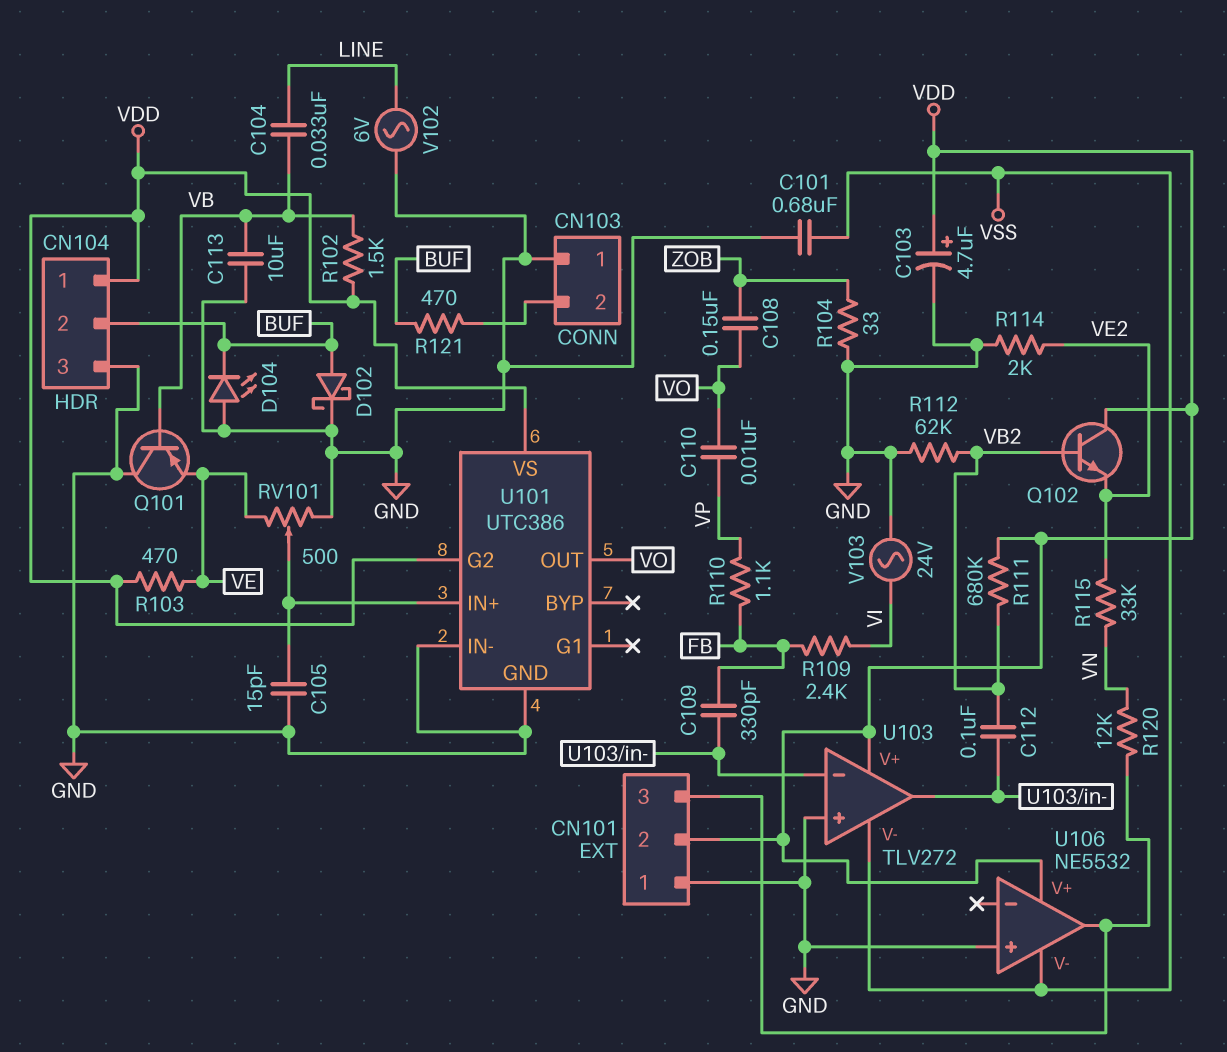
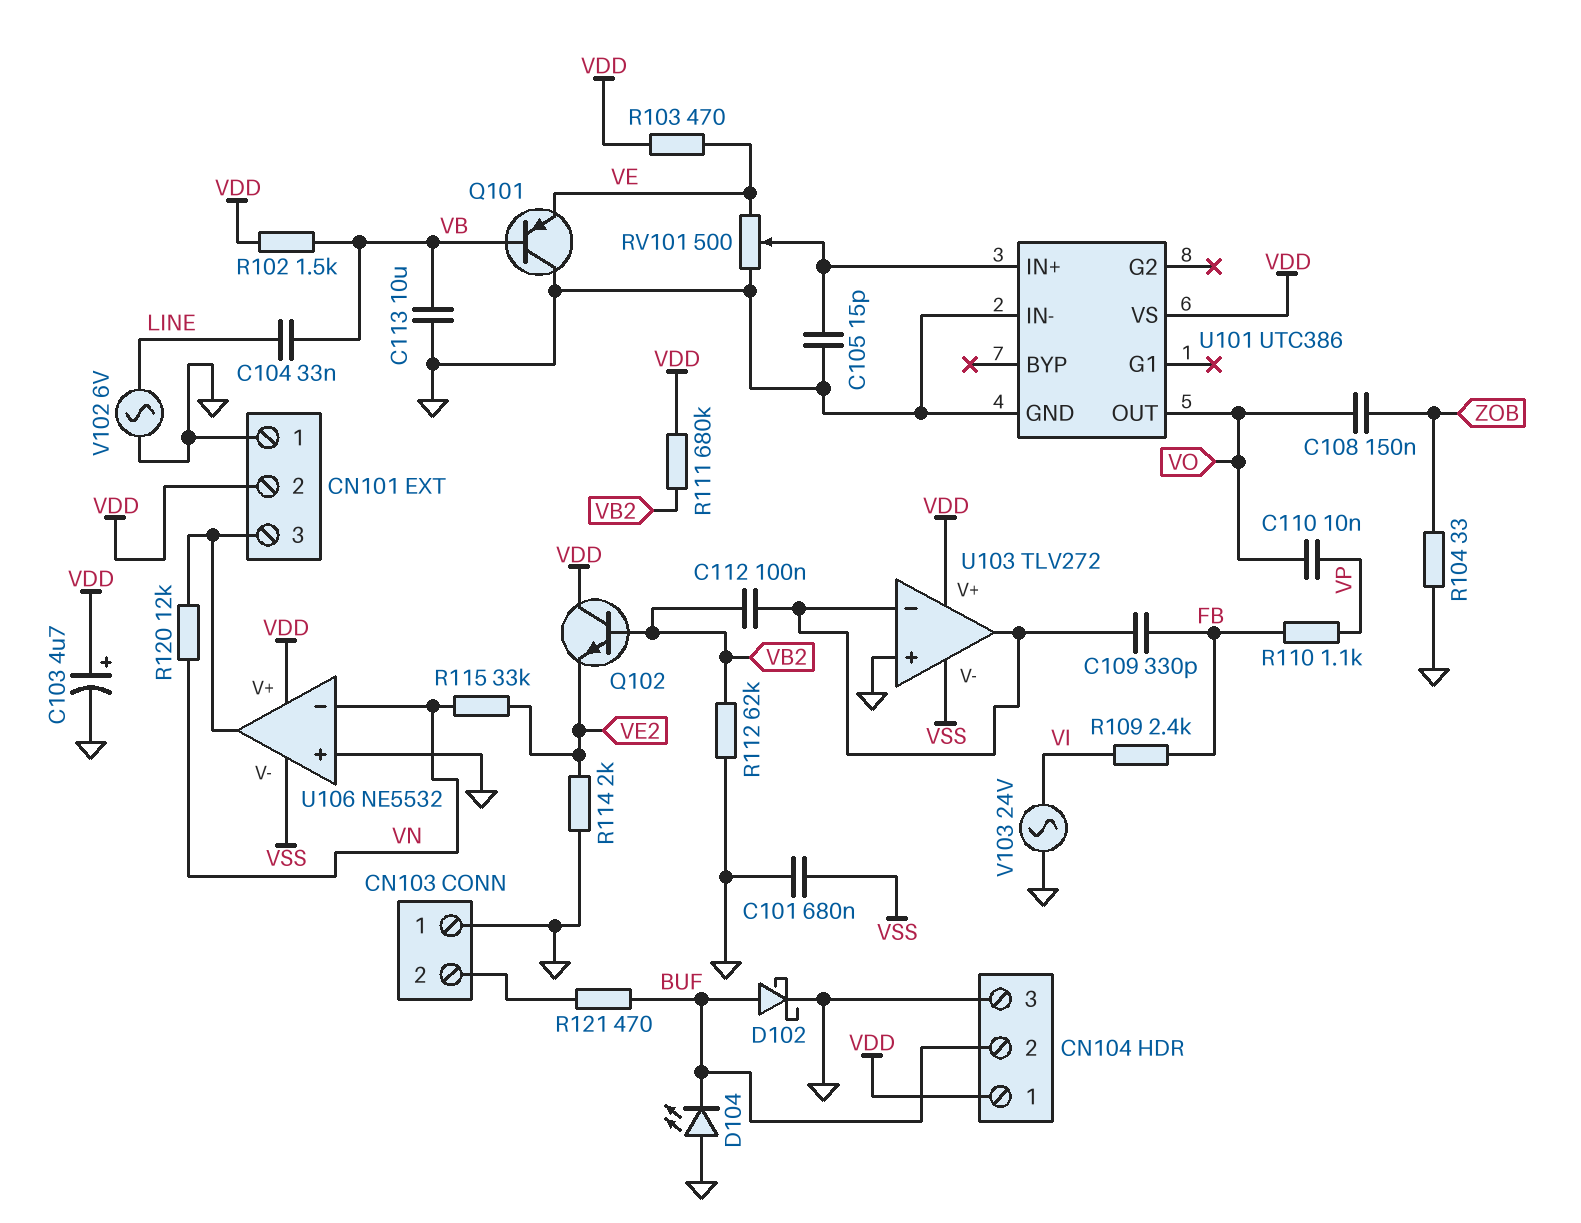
U101 pin G2: VDD -> none
U106 pin in-: none -> VN

